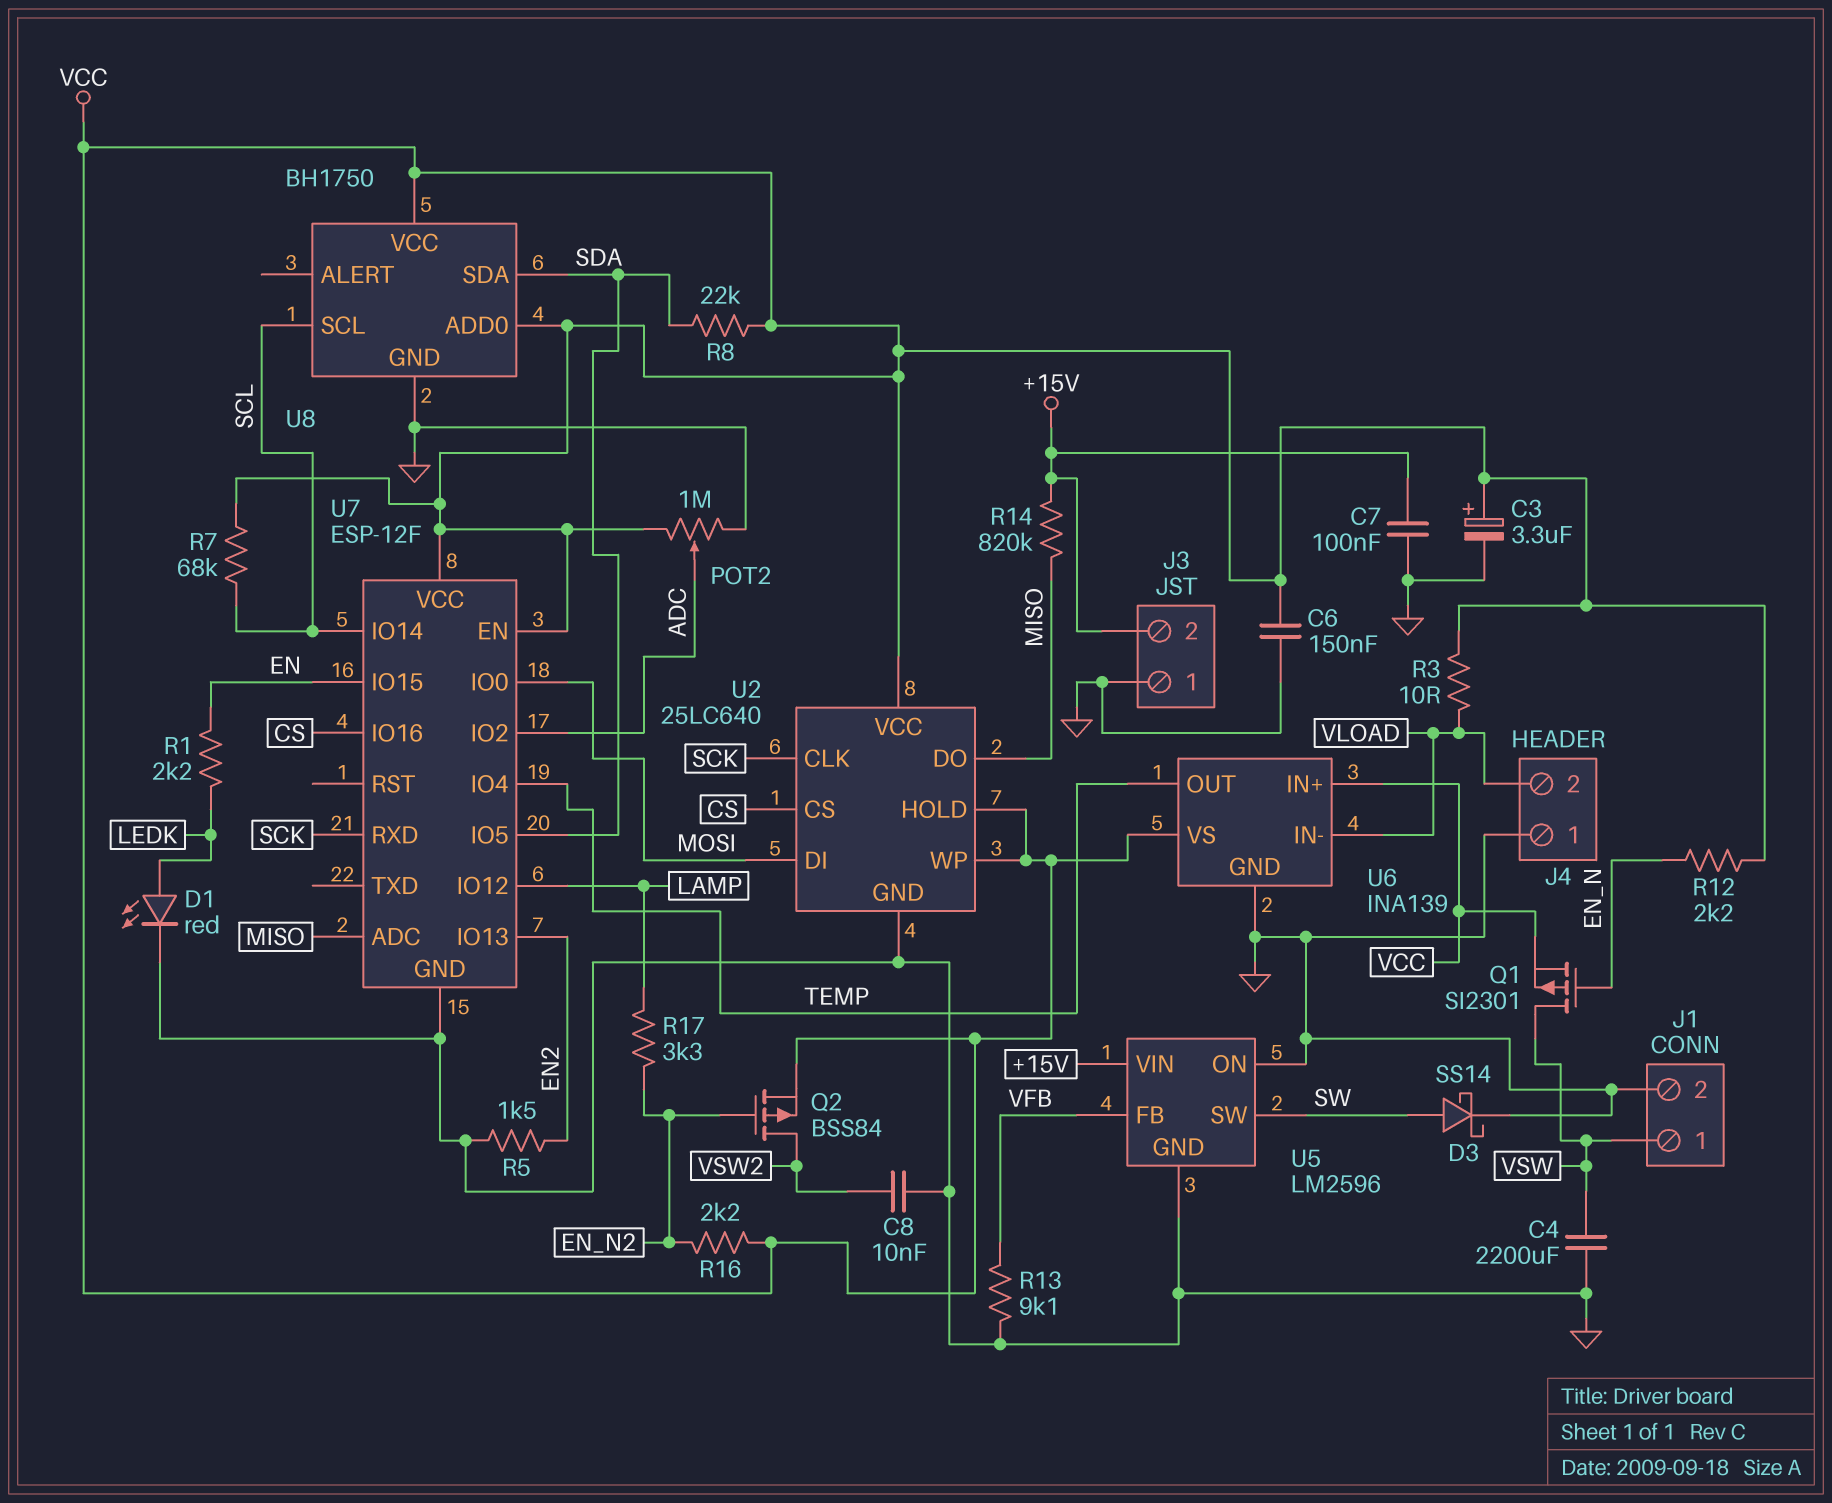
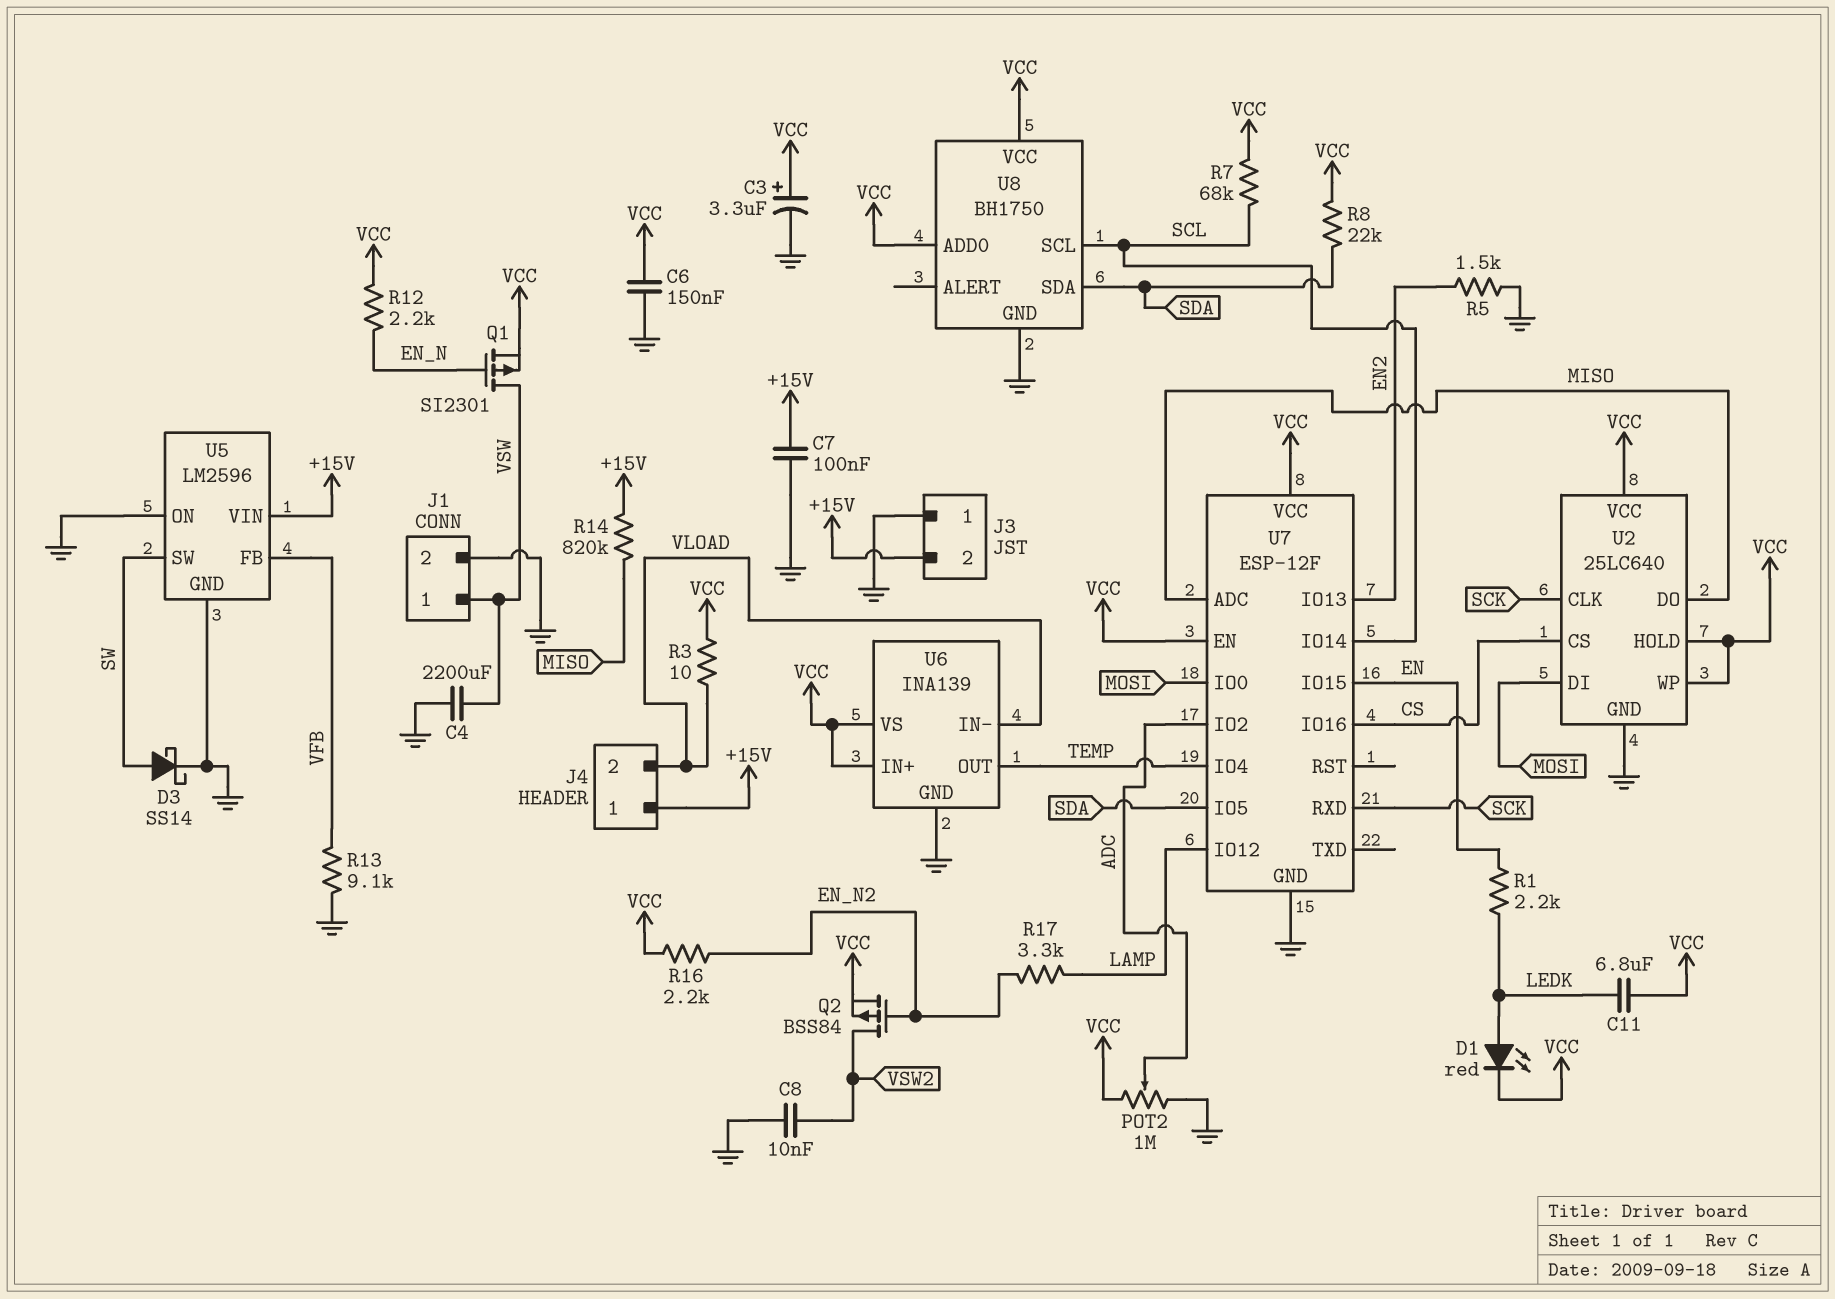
C11: none -> 6.8uF (LEDK, VCC)
D1: LED red (A LEDK, K GND) -> LED red (A LEDK, K VCC)
J4 pin 1: GND -> +15V

